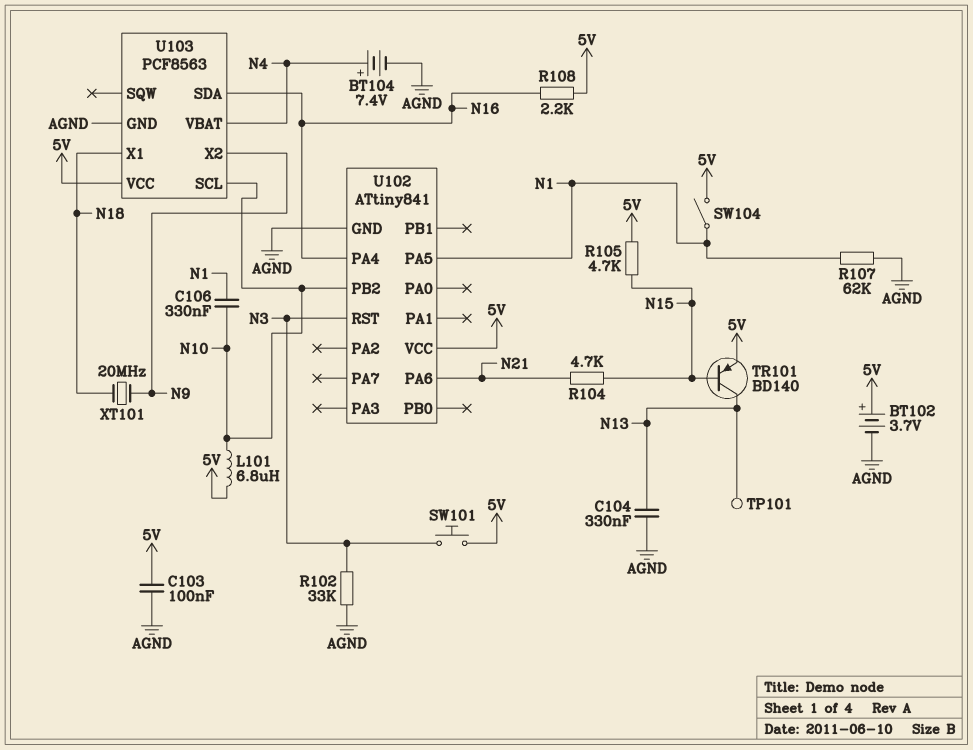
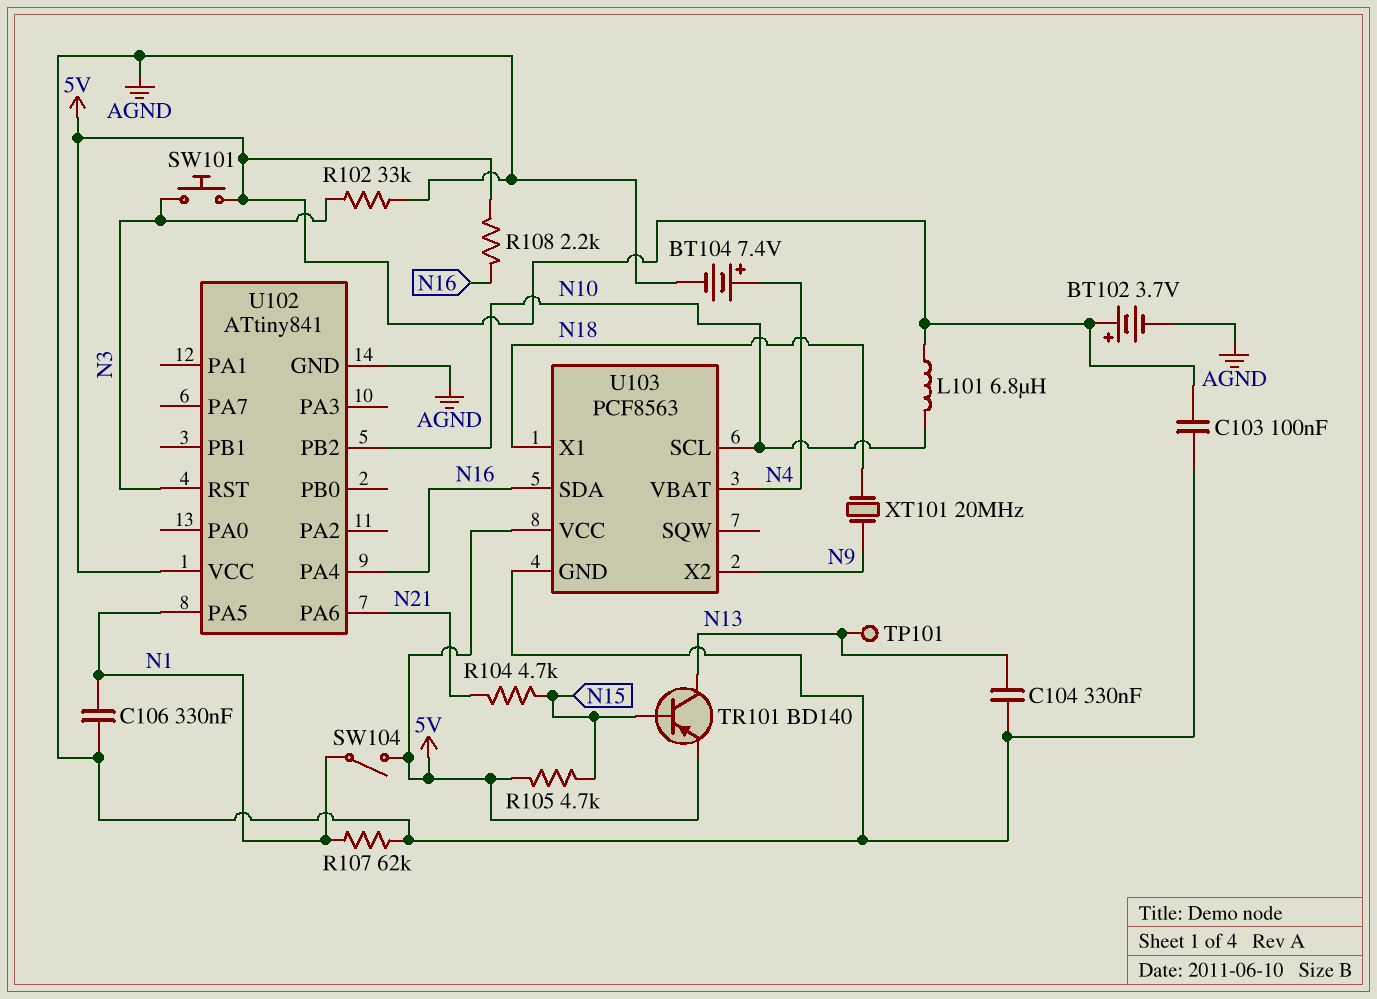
C106: 330nF (N1, N10) -> 330nF (AGND, N1)

